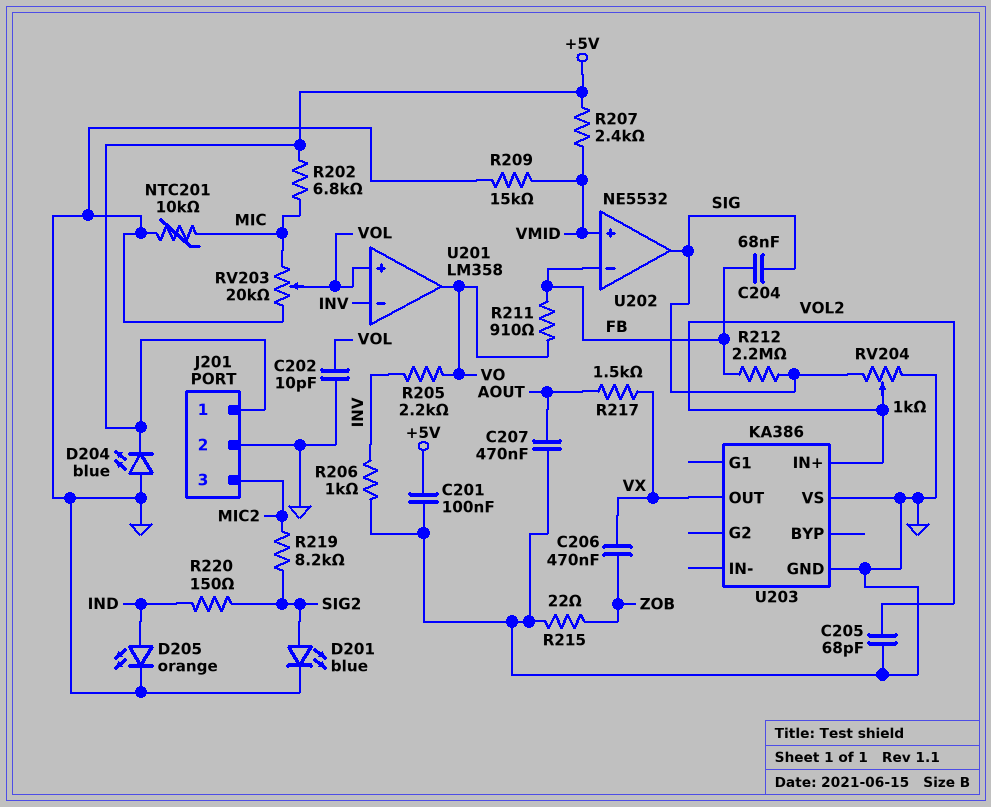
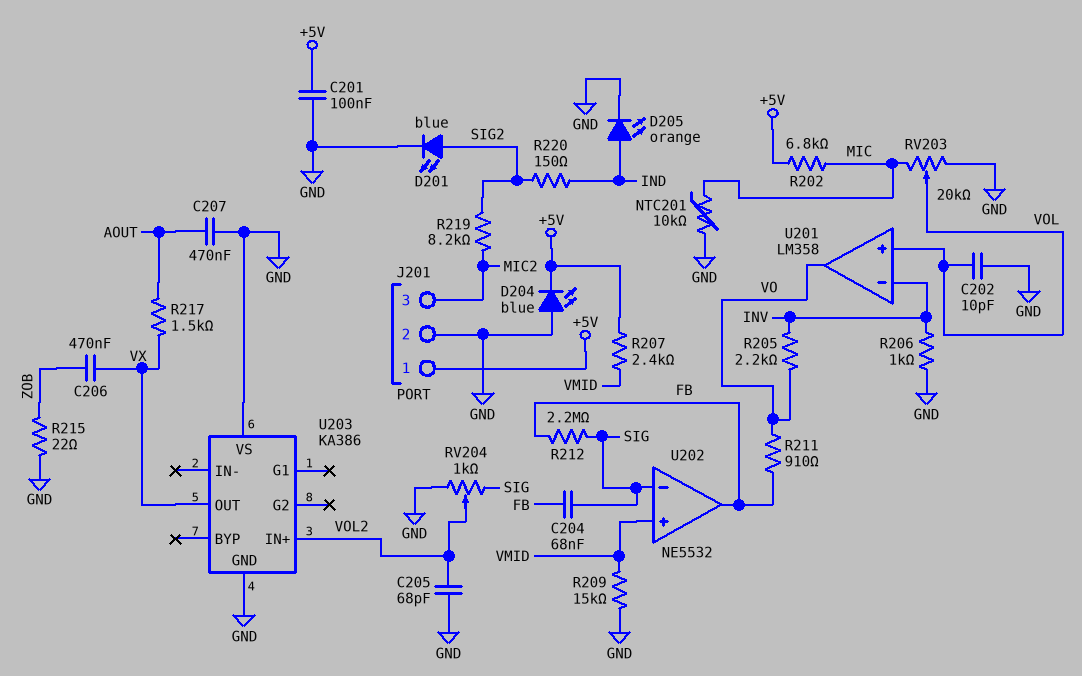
U202 pin in-: FB -> SIG
U202 pin out: SIG -> FB

